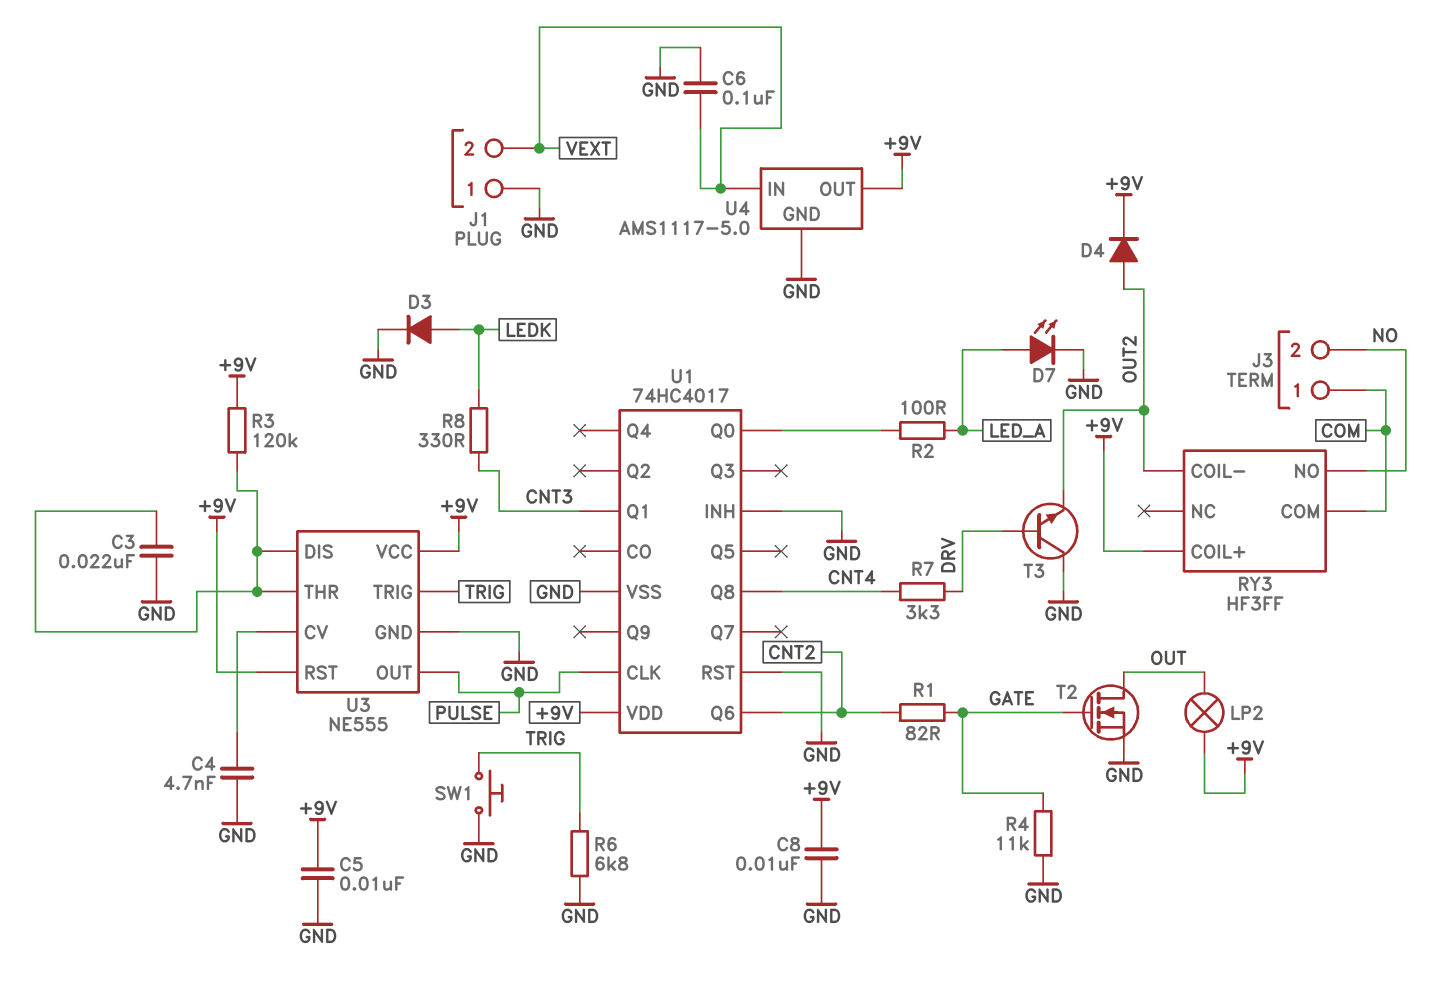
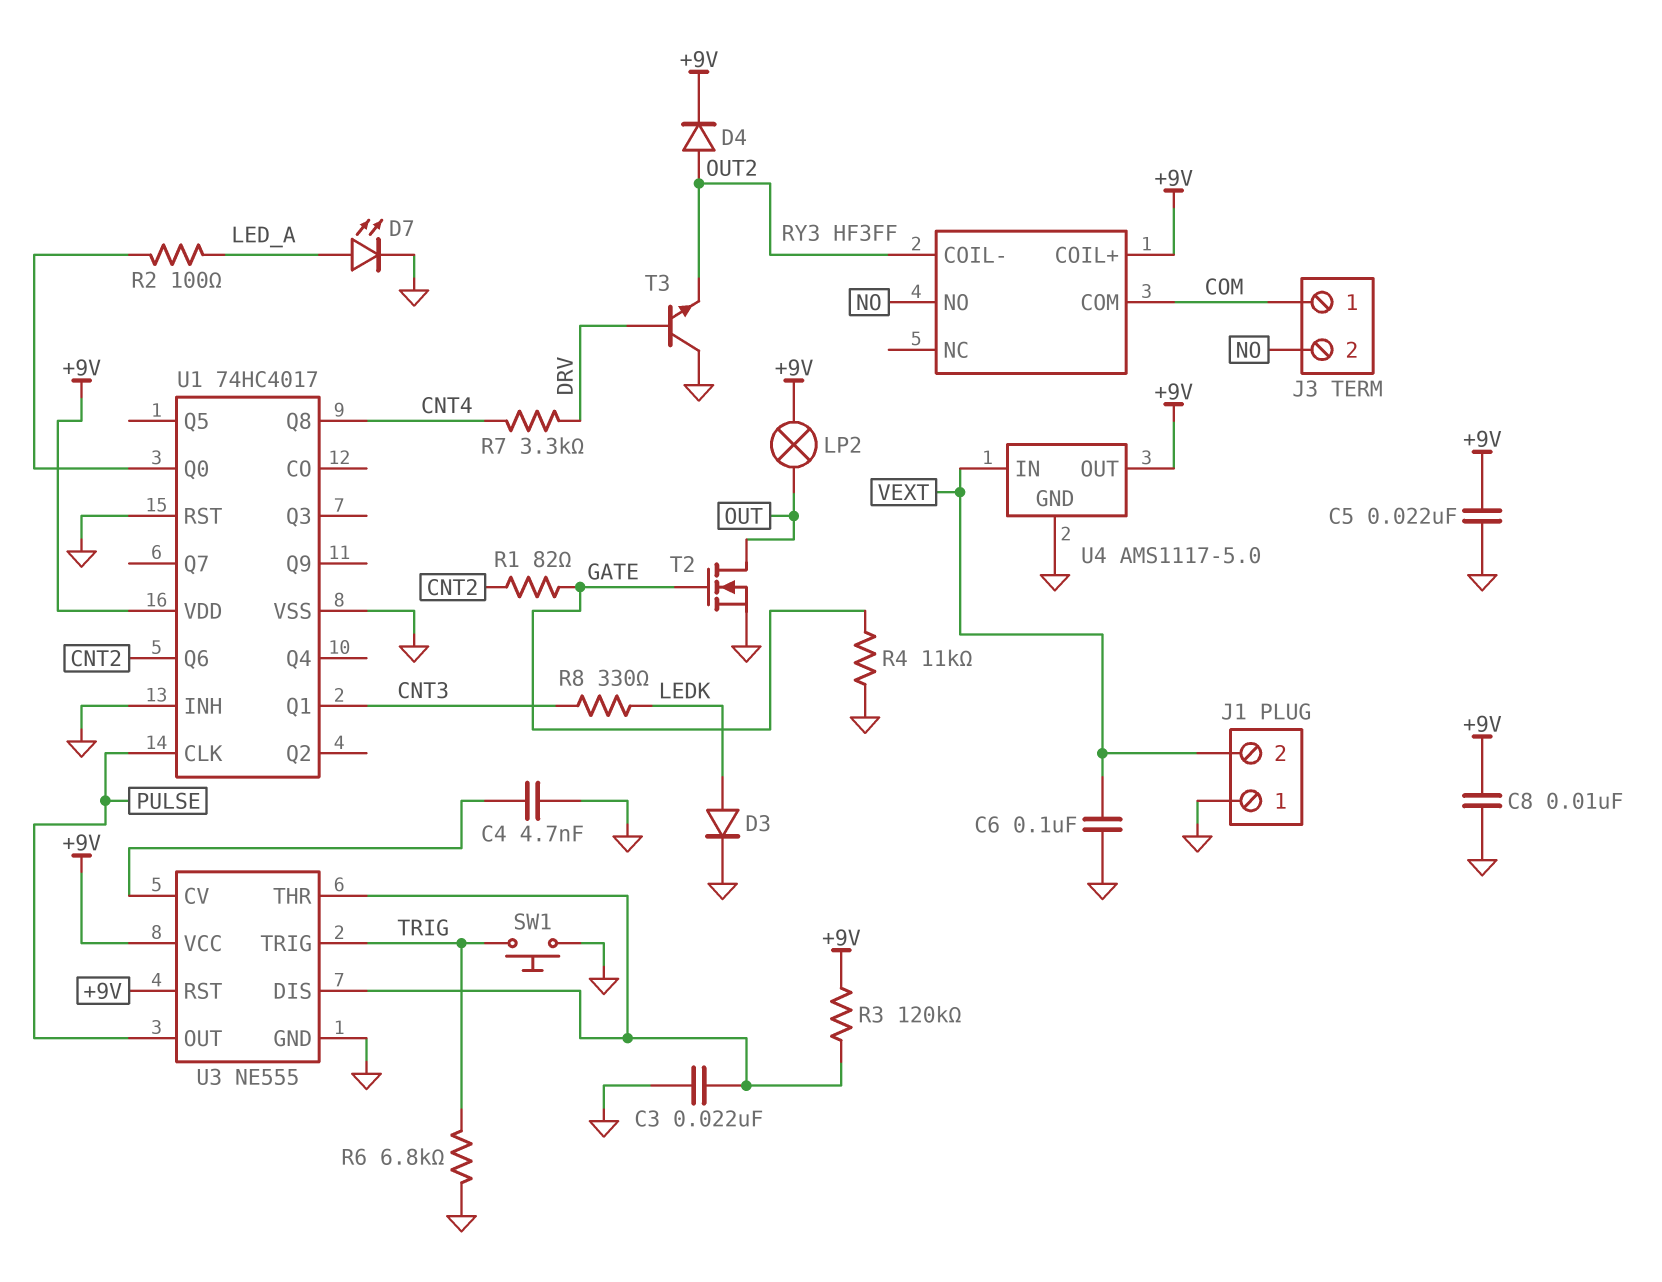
C5: 10nF (+9V, GND) -> 22nF (+9V, GND)

